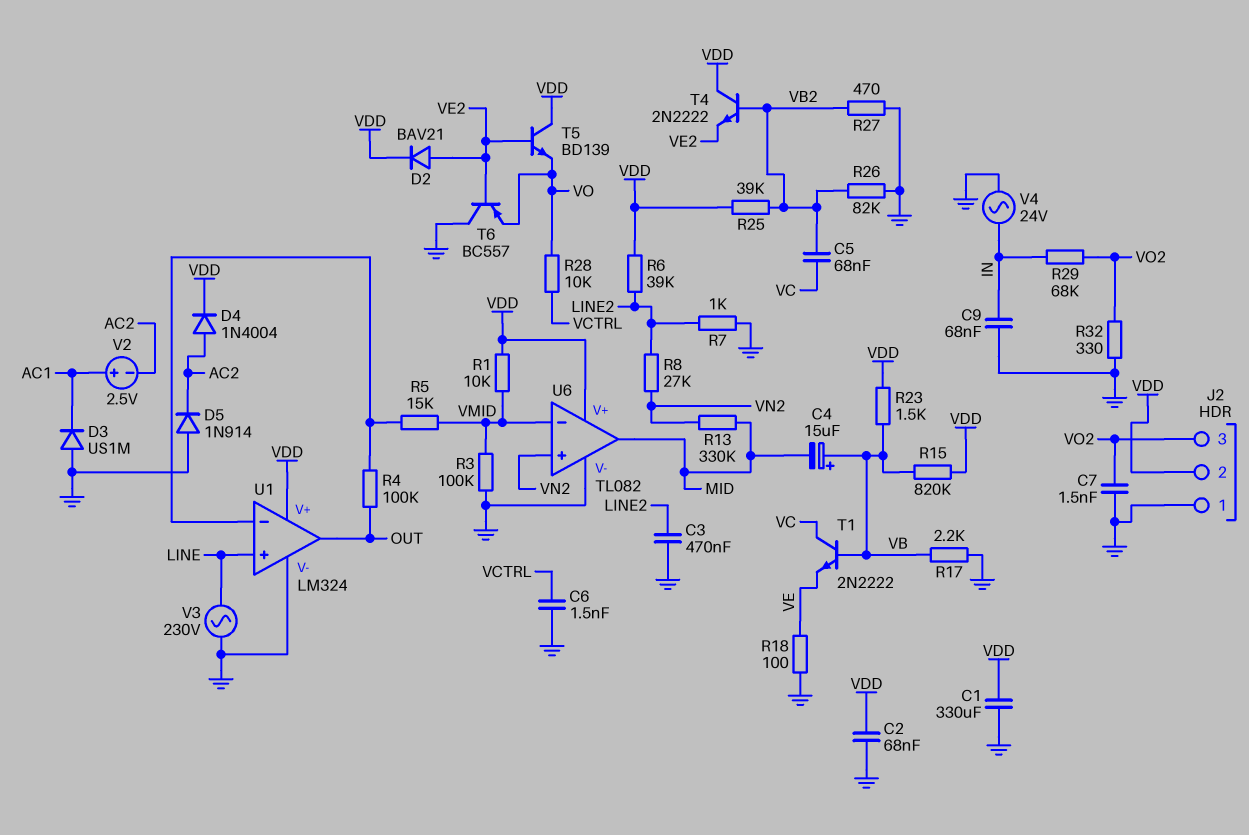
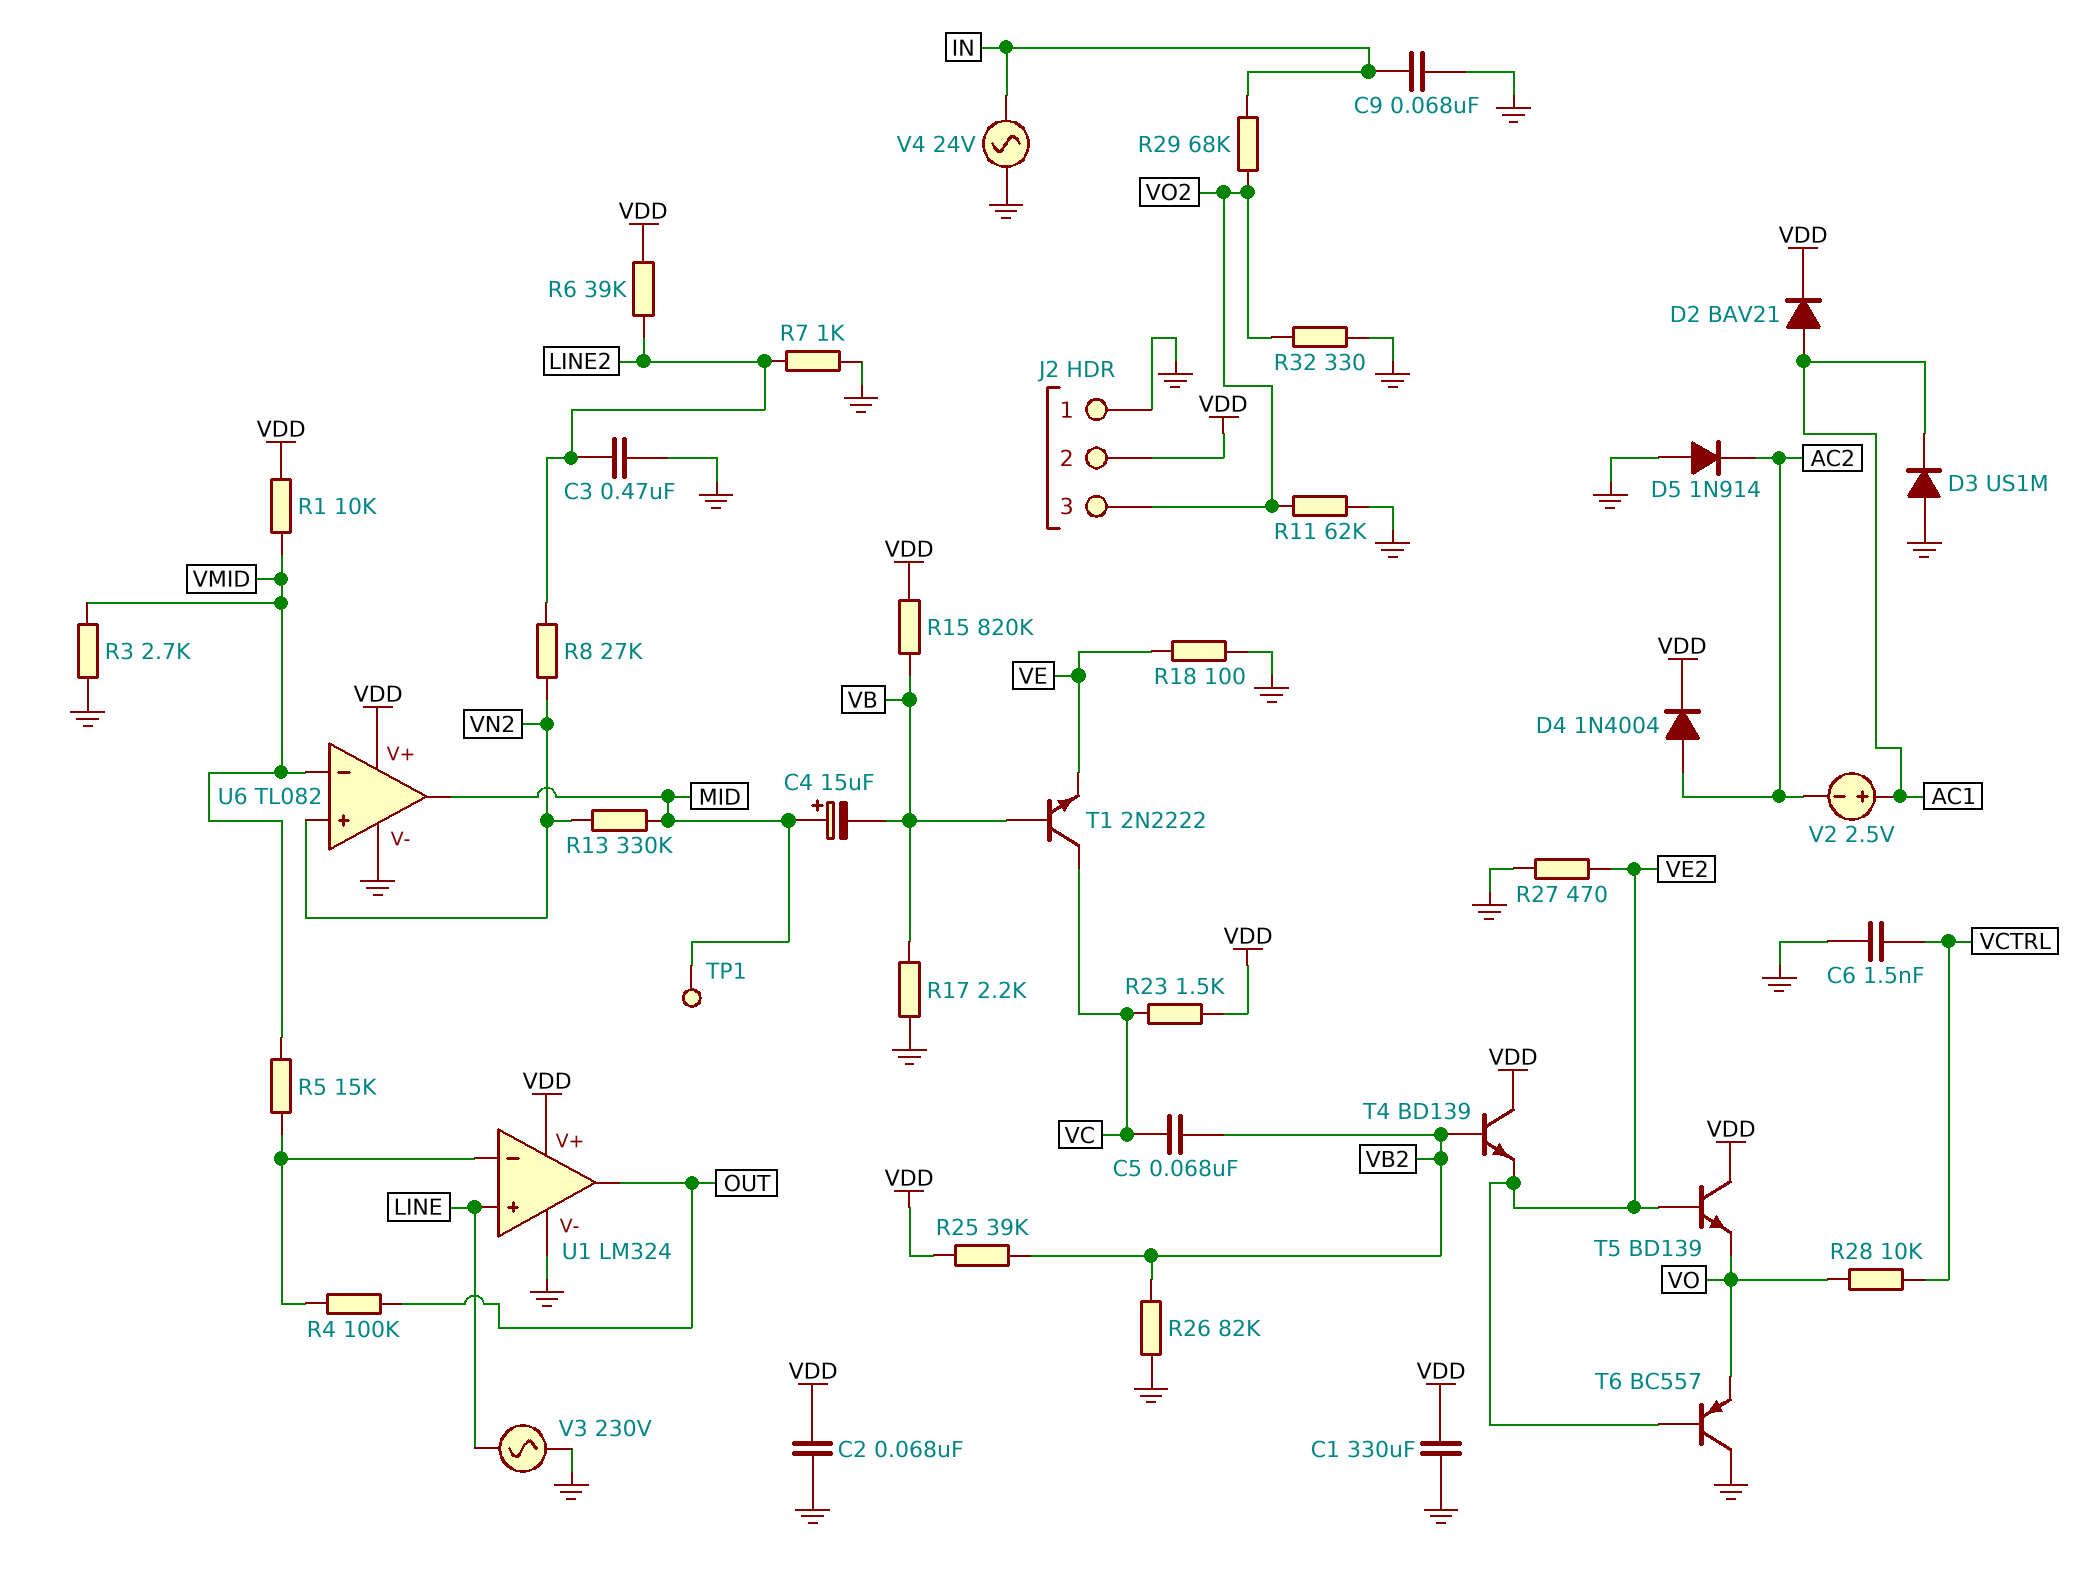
C4: 15uF (plus VB, minus MID) -> 15uF (plus MID, minus VB)
C7: 1.5nF (GND, VO2) -> none
D2: diode BAV21 (A VE2, K VDD) -> diode BAV21 (A AC1, K VDD)
R3: 100k (GND, VMID) -> 2.7k (GND, VMID)
R11: none -> 62k (GND, VO2)
R23: 1.5k (VB, VDD) -> 1.5k (VC, VDD)
R27: 470 (GND, VB2) -> 470 (GND, VE2)
T4: NPN 2N2222 (B VB2, C VDD, E VE2) -> NPN BD139 (B VB2, C VDD, E VE2)
TP1: none -> test point (MID)

